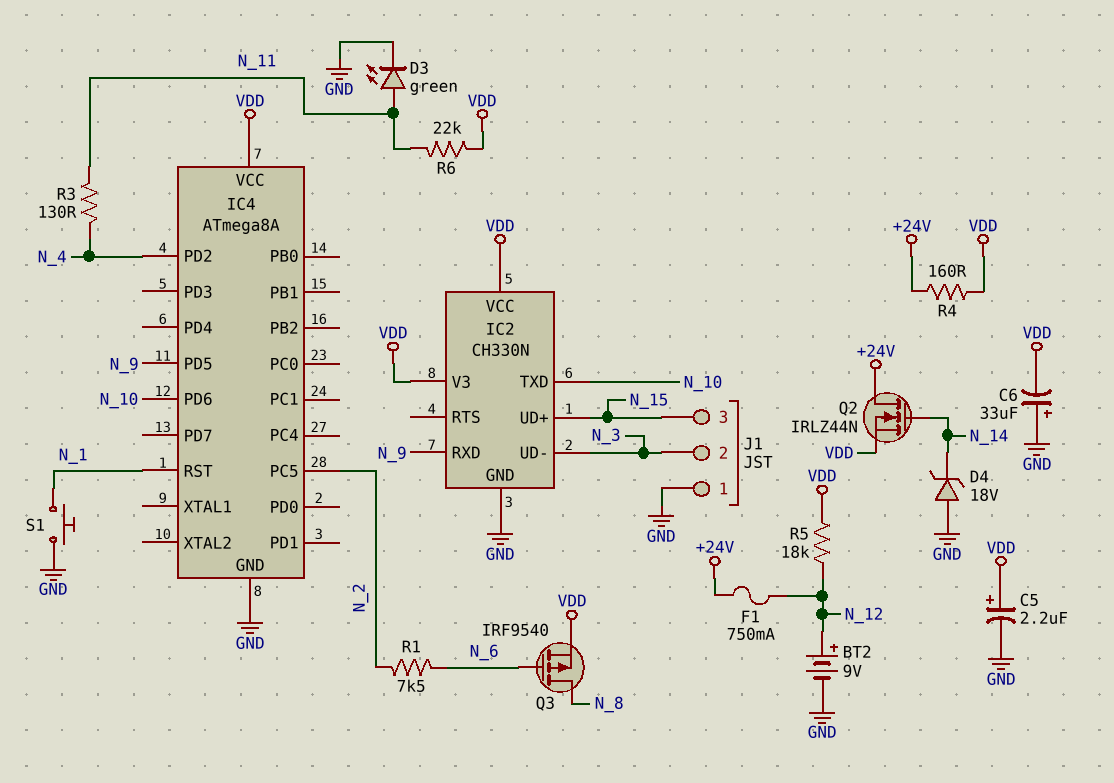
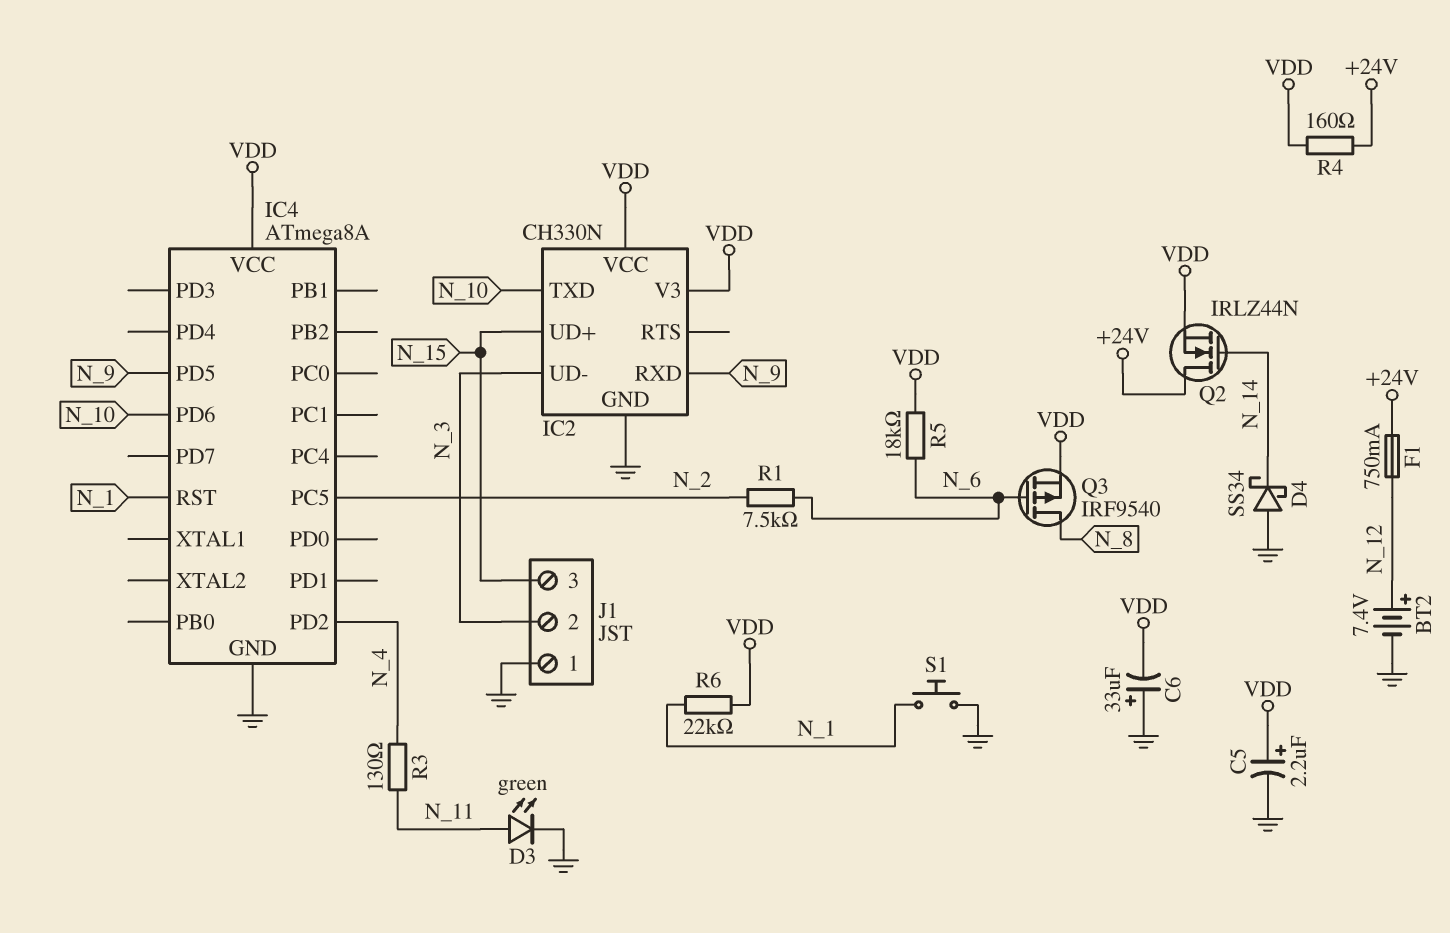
BT2: 9V (plus N_12, minus GND) -> 7.4V (plus N_12, minus GND)
D4: zener 18V (A GND, K N_14) -> schottky SS34 (A GND, K N_14)
R5: 18k (N_12, VDD) -> 18k (N_6, VDD)
R6: 22k (N_11, VDD) -> 22k (N_1, VDD)

